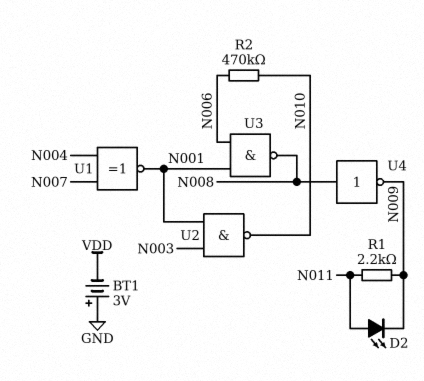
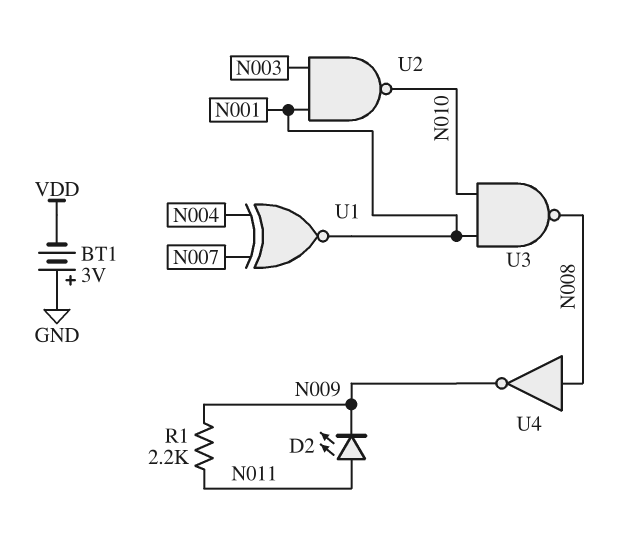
R2: 470k (N006, N010) -> none
U3: NAND (in N001, in N006, out N008) -> NAND (in N001, in N010, out N008)

